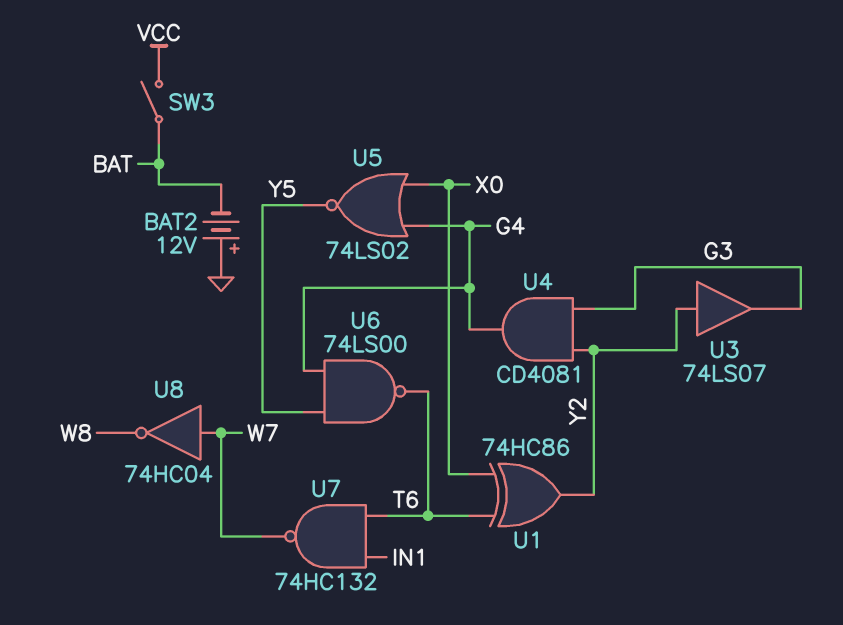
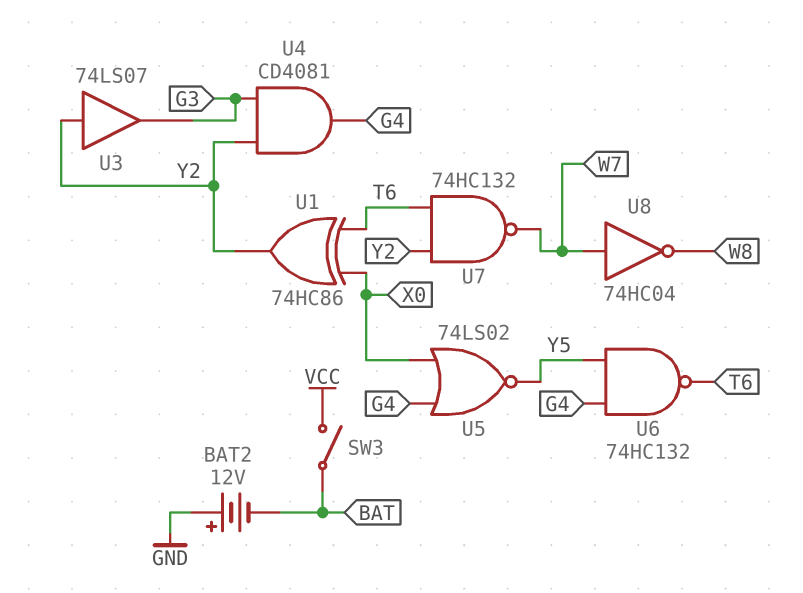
U6: NAND 74LS00 (in G4, in Y5, out T6) -> NAND 74HC132 (in G4, in Y5, out T6)
U7: NAND 74HC132 (in IN1, in T6, out W7) -> NAND 74HC132 (in T6, in Y2, out W7)

